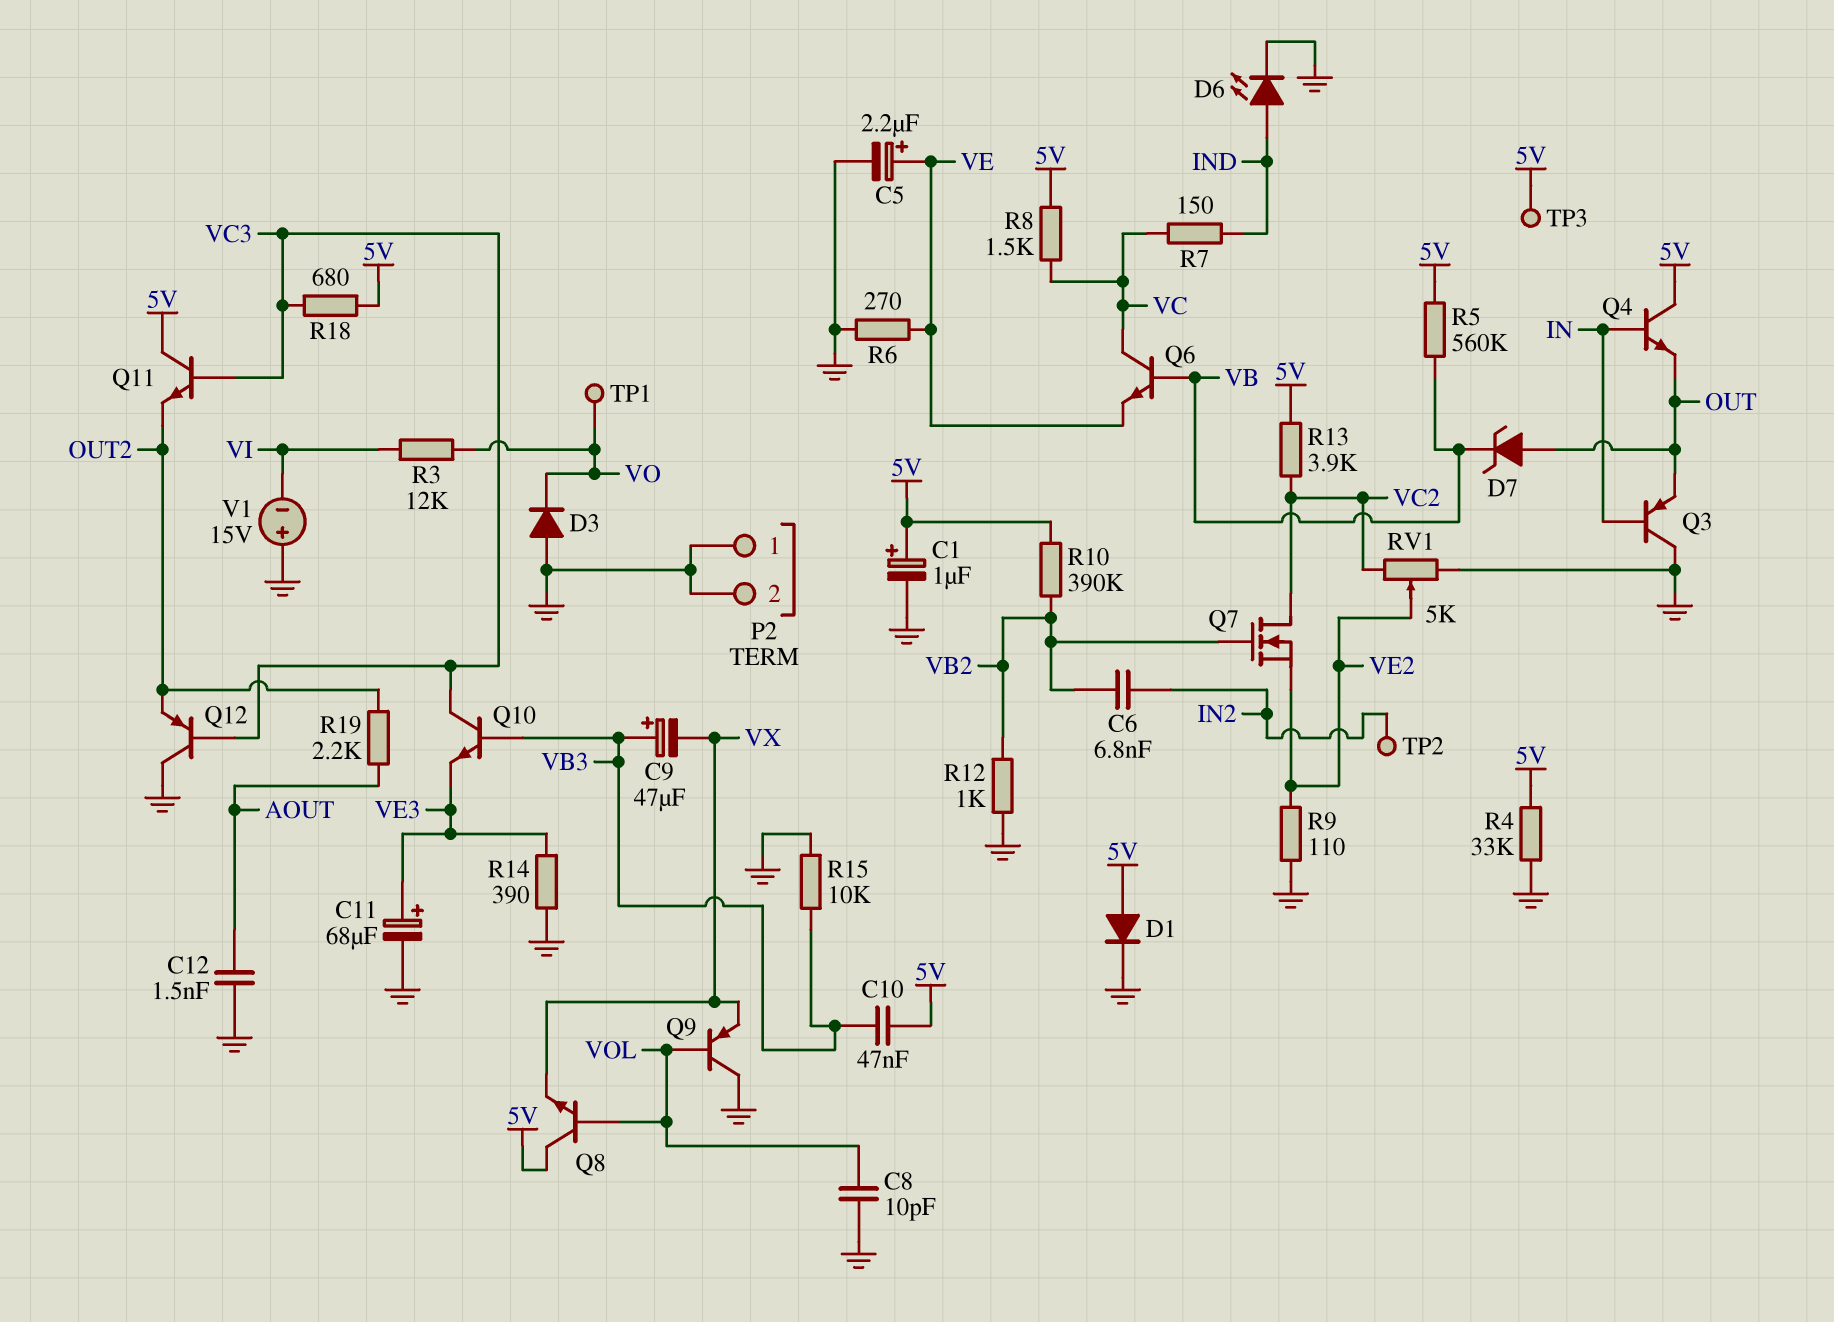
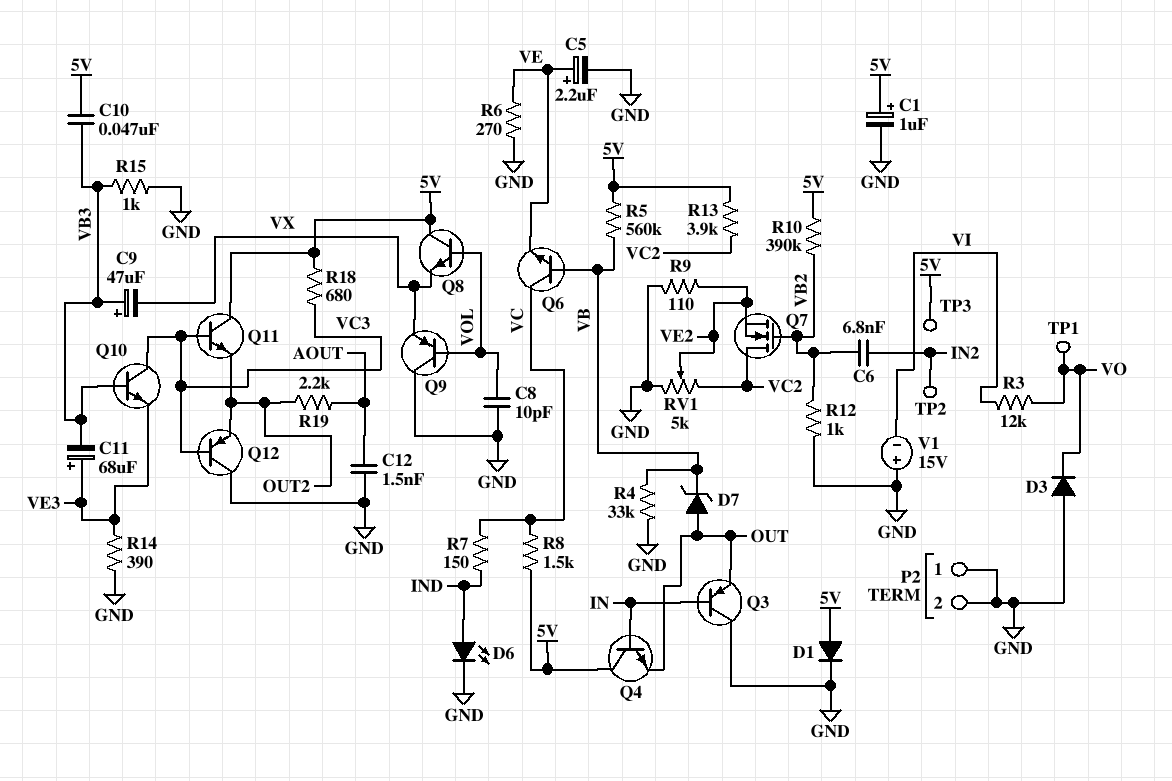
C11: 68uF (plus VE3, minus GND) -> 68uF (plus VE3, minus VB3)
R4: 33k (5V, GND) -> 33k (GND, VB)
R15: 10k (GND, VB3) -> 1k (GND, VB3)

